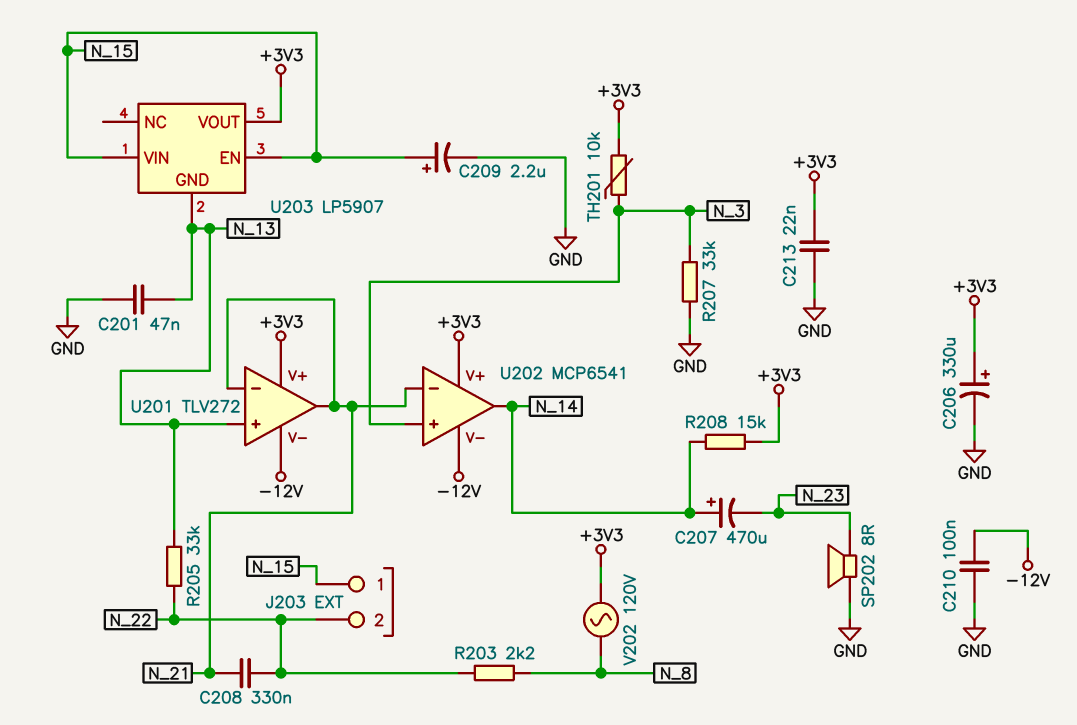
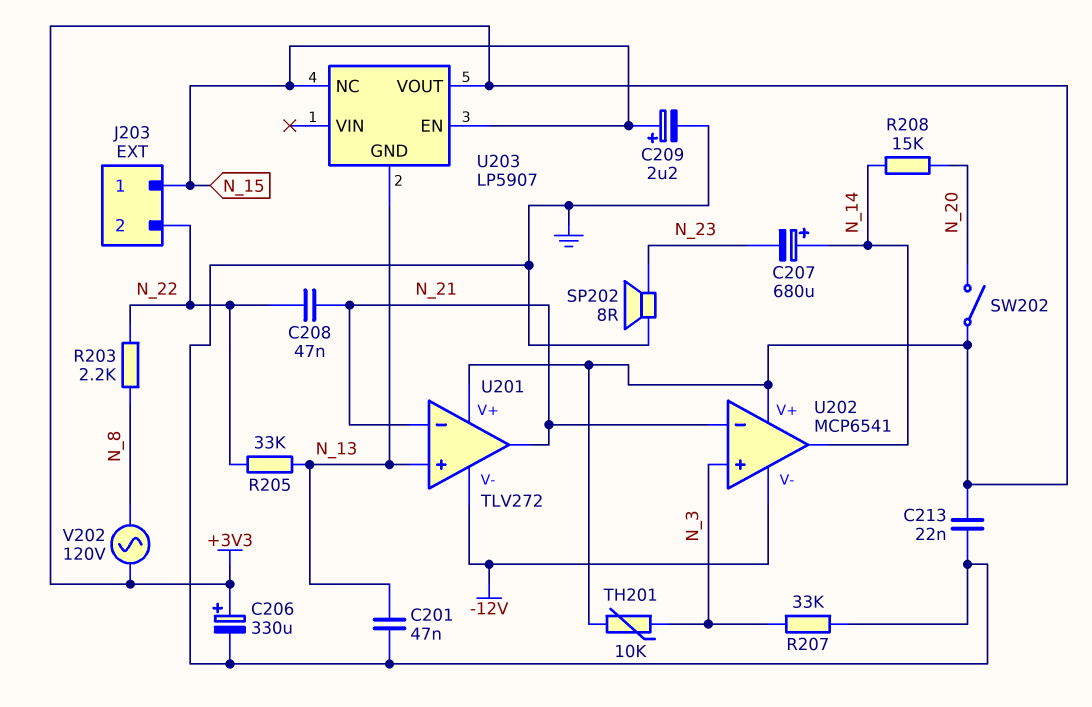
C207: 470uF (plus N_14, minus N_23) -> 680uF (plus N_14, minus N_23)
C208: 330nF (N_21, N_22) -> 47nF (N_21, N_22)
C210: 100nF (-12V, GND) -> none
R208: 15k (+3V3, N_14) -> 15k (N_14, N_20)
SW202: none -> switch (+3V3, N_20)
U203 pin NC: none -> N_15
U203 pin VIN: N_15 -> none

